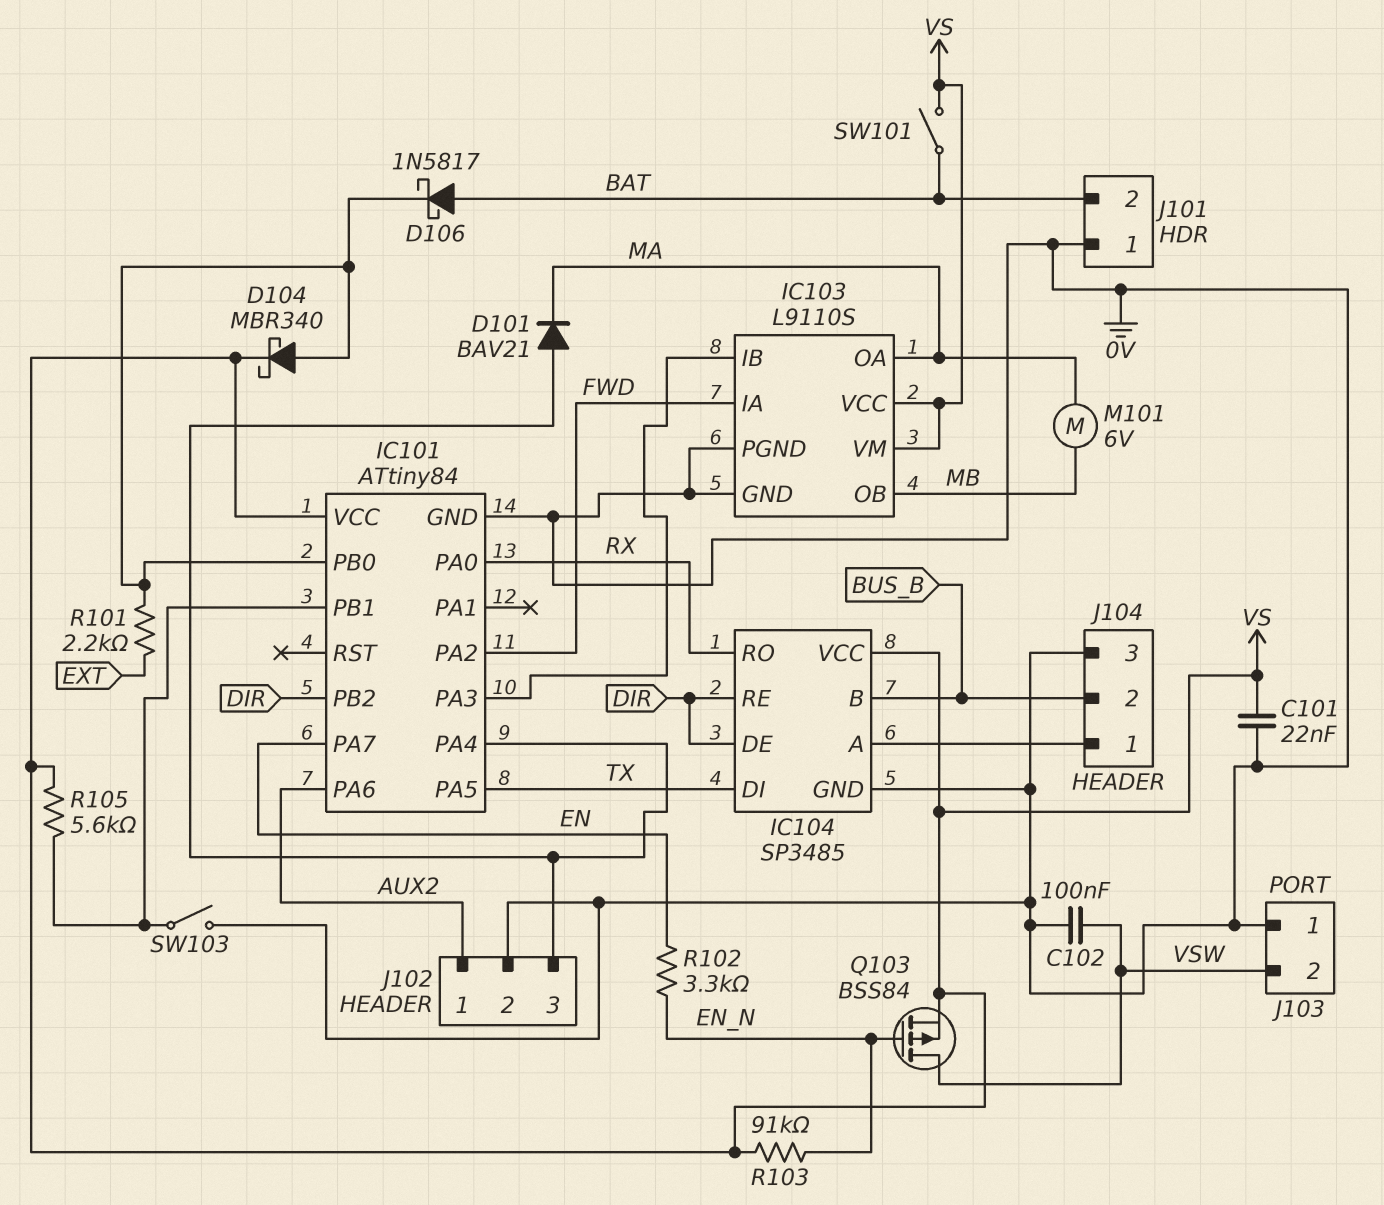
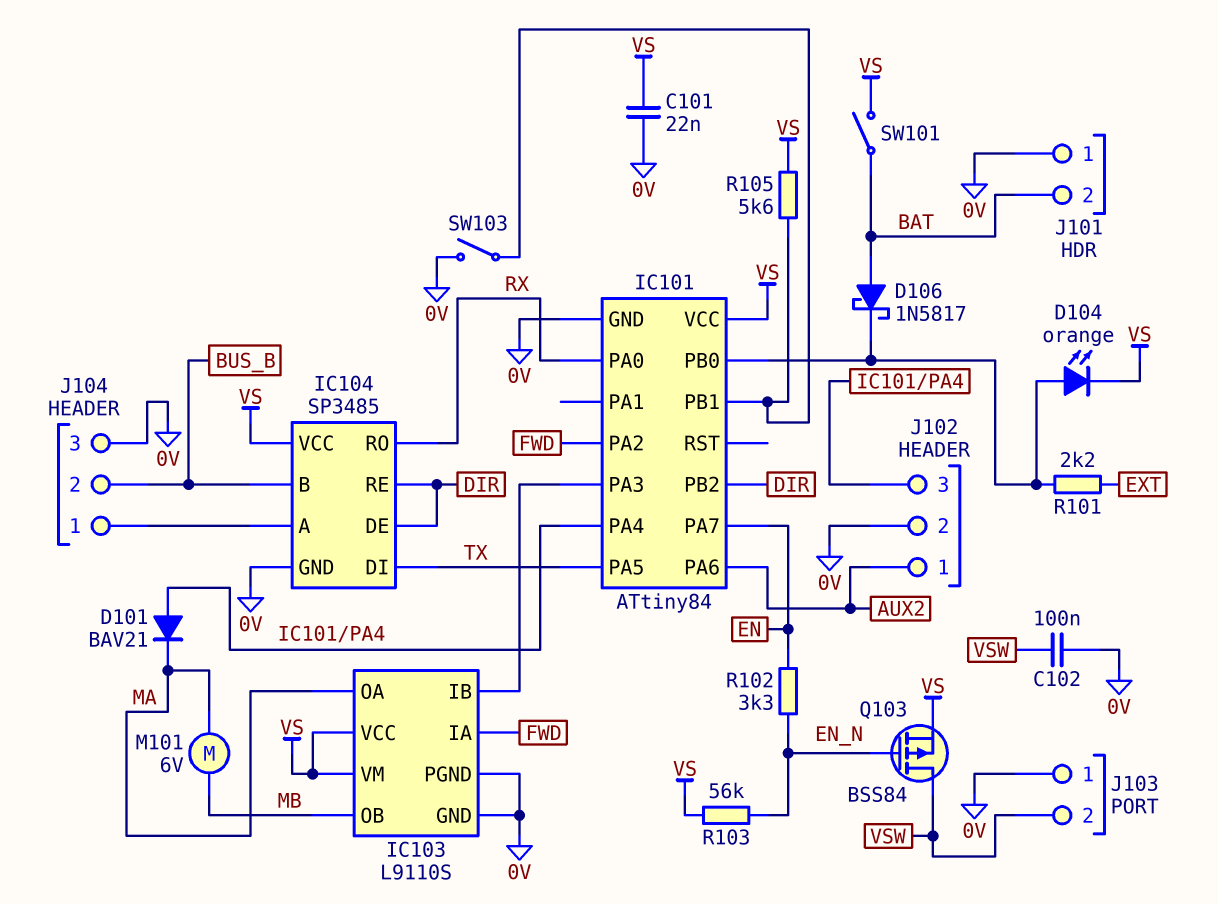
D104: schottky MBR340 (A IC101/PB0, K VS) -> LED orange (A IC101/PB0, K VS)
R103: 91k (EN_N, VS) -> 56k (EN_N, VS)

